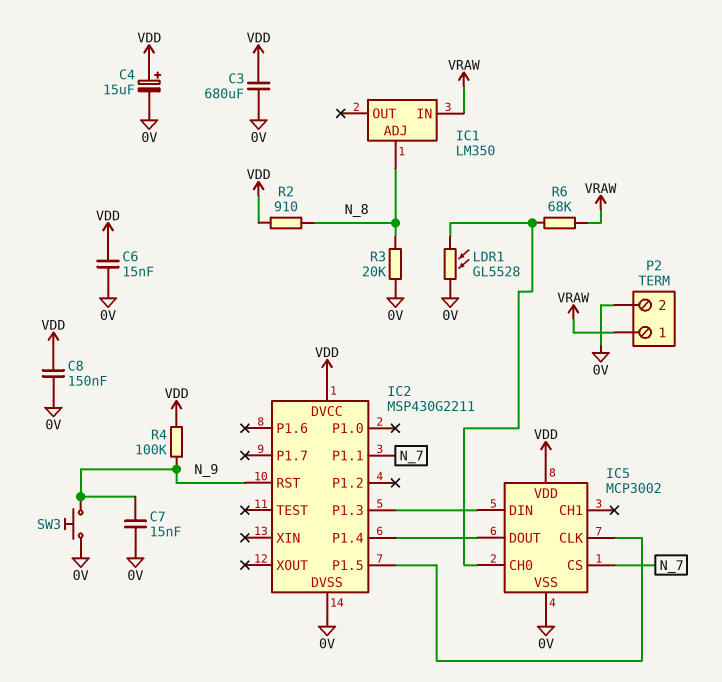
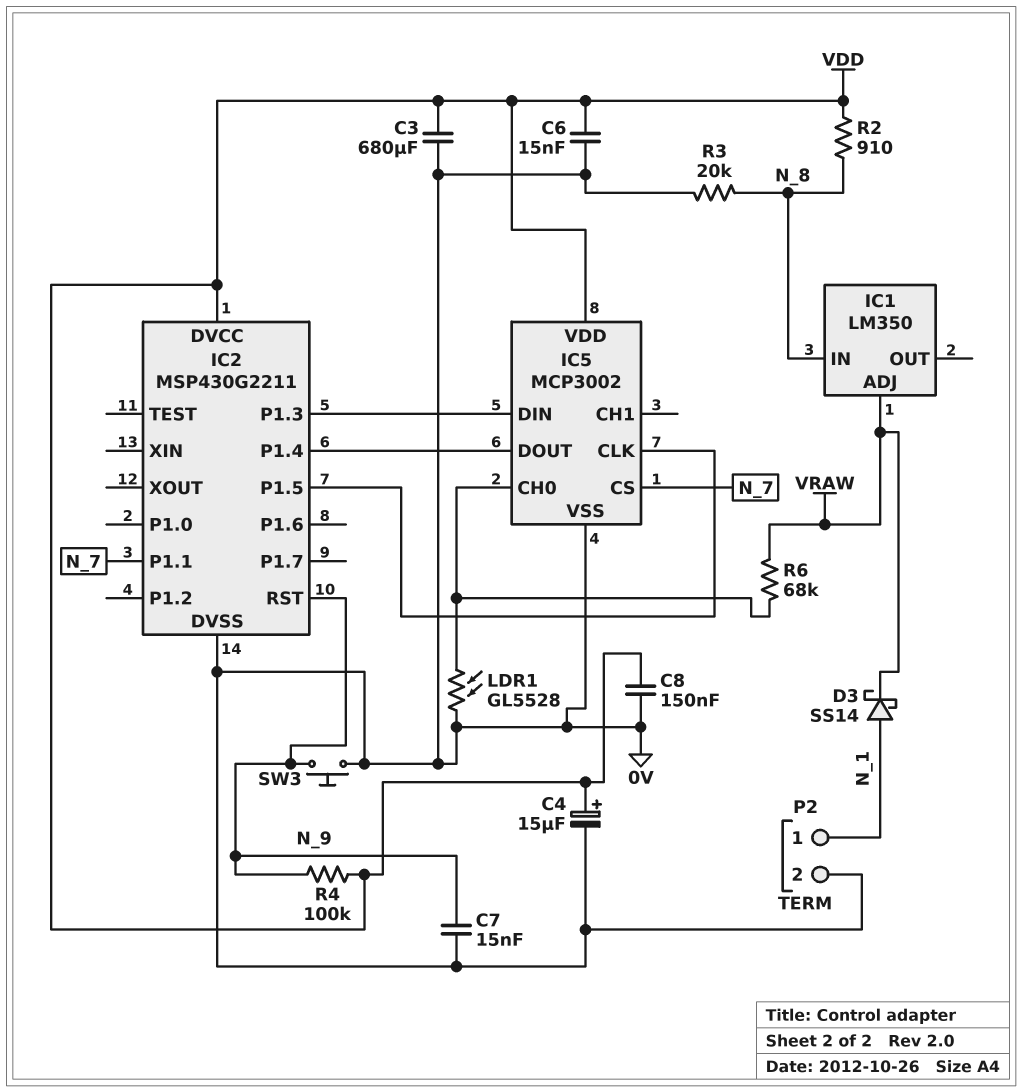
D3: none -> schottky SS14 (A N_1, K VRAW)
IC1 pin ADJ: N_8 -> VRAW
IC1 pin IN: VRAW -> N_8
P2 pin 1: VRAW -> N_1

